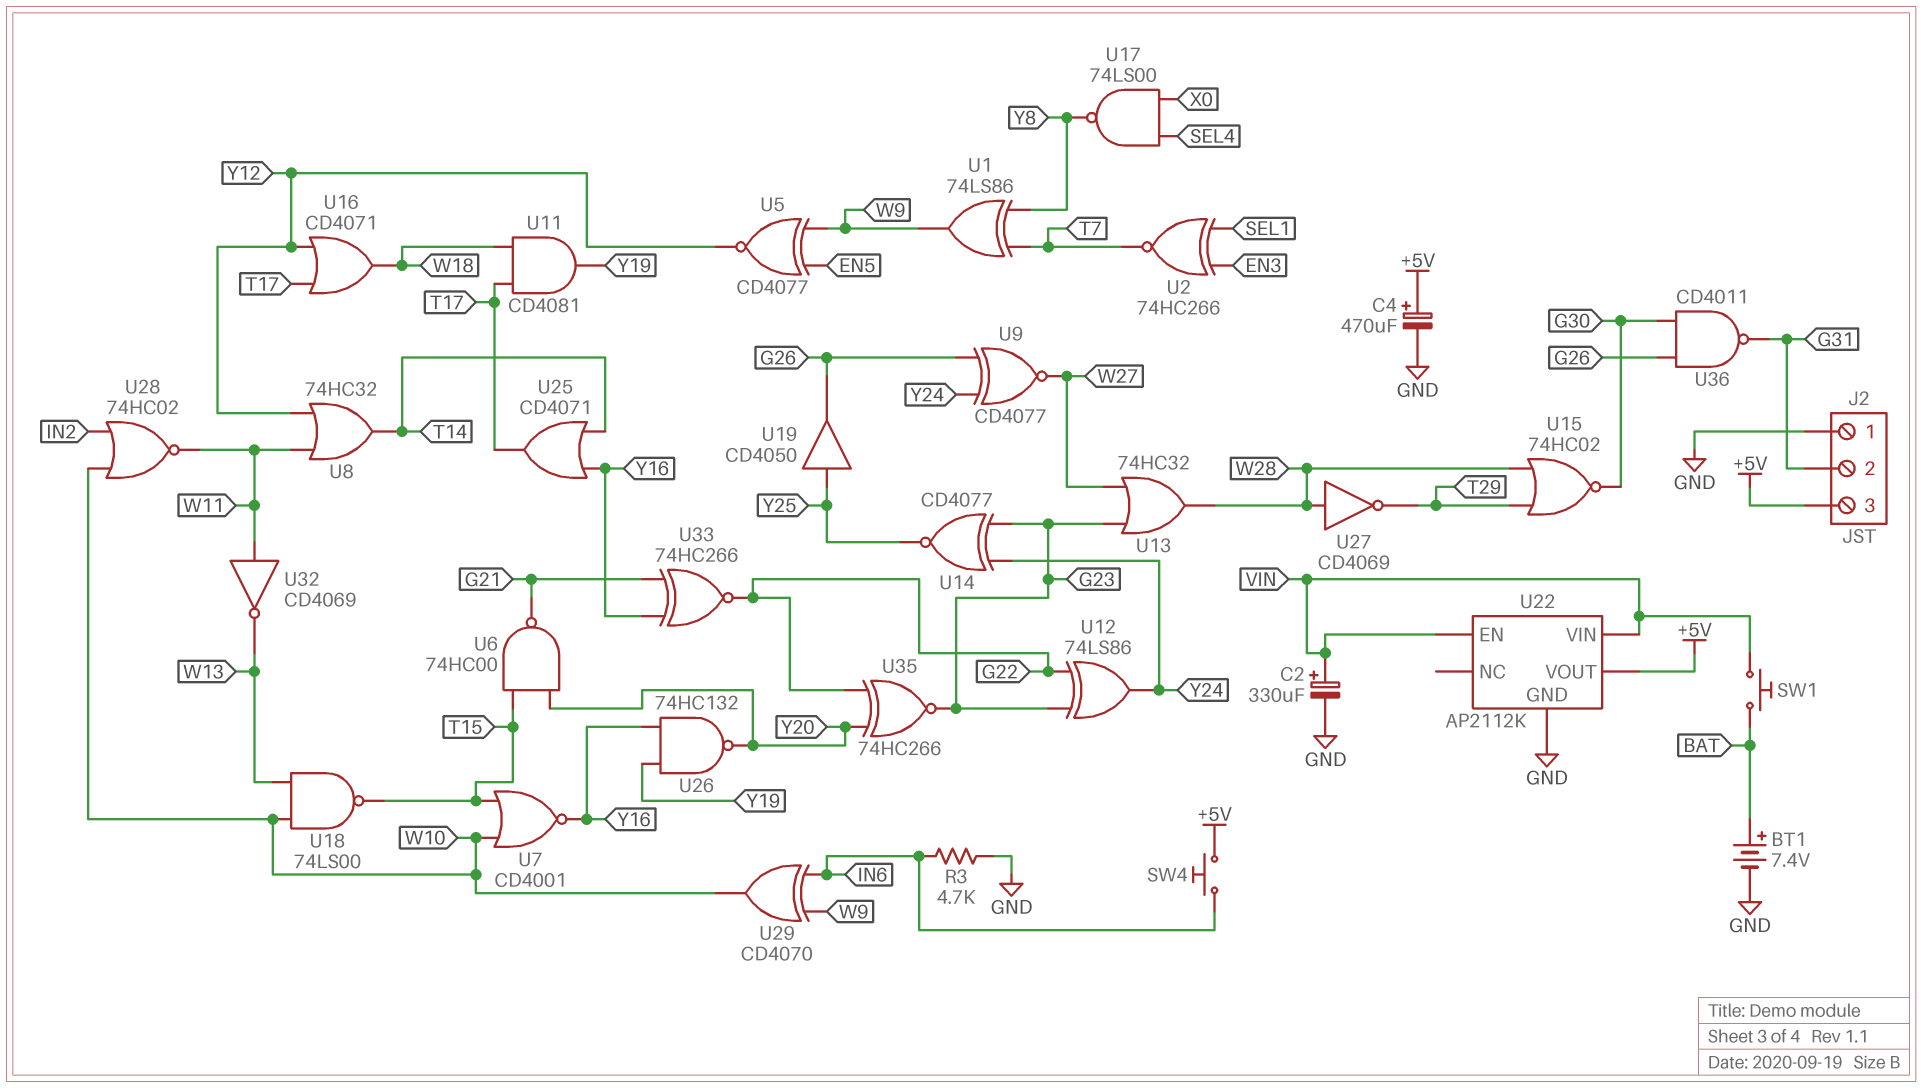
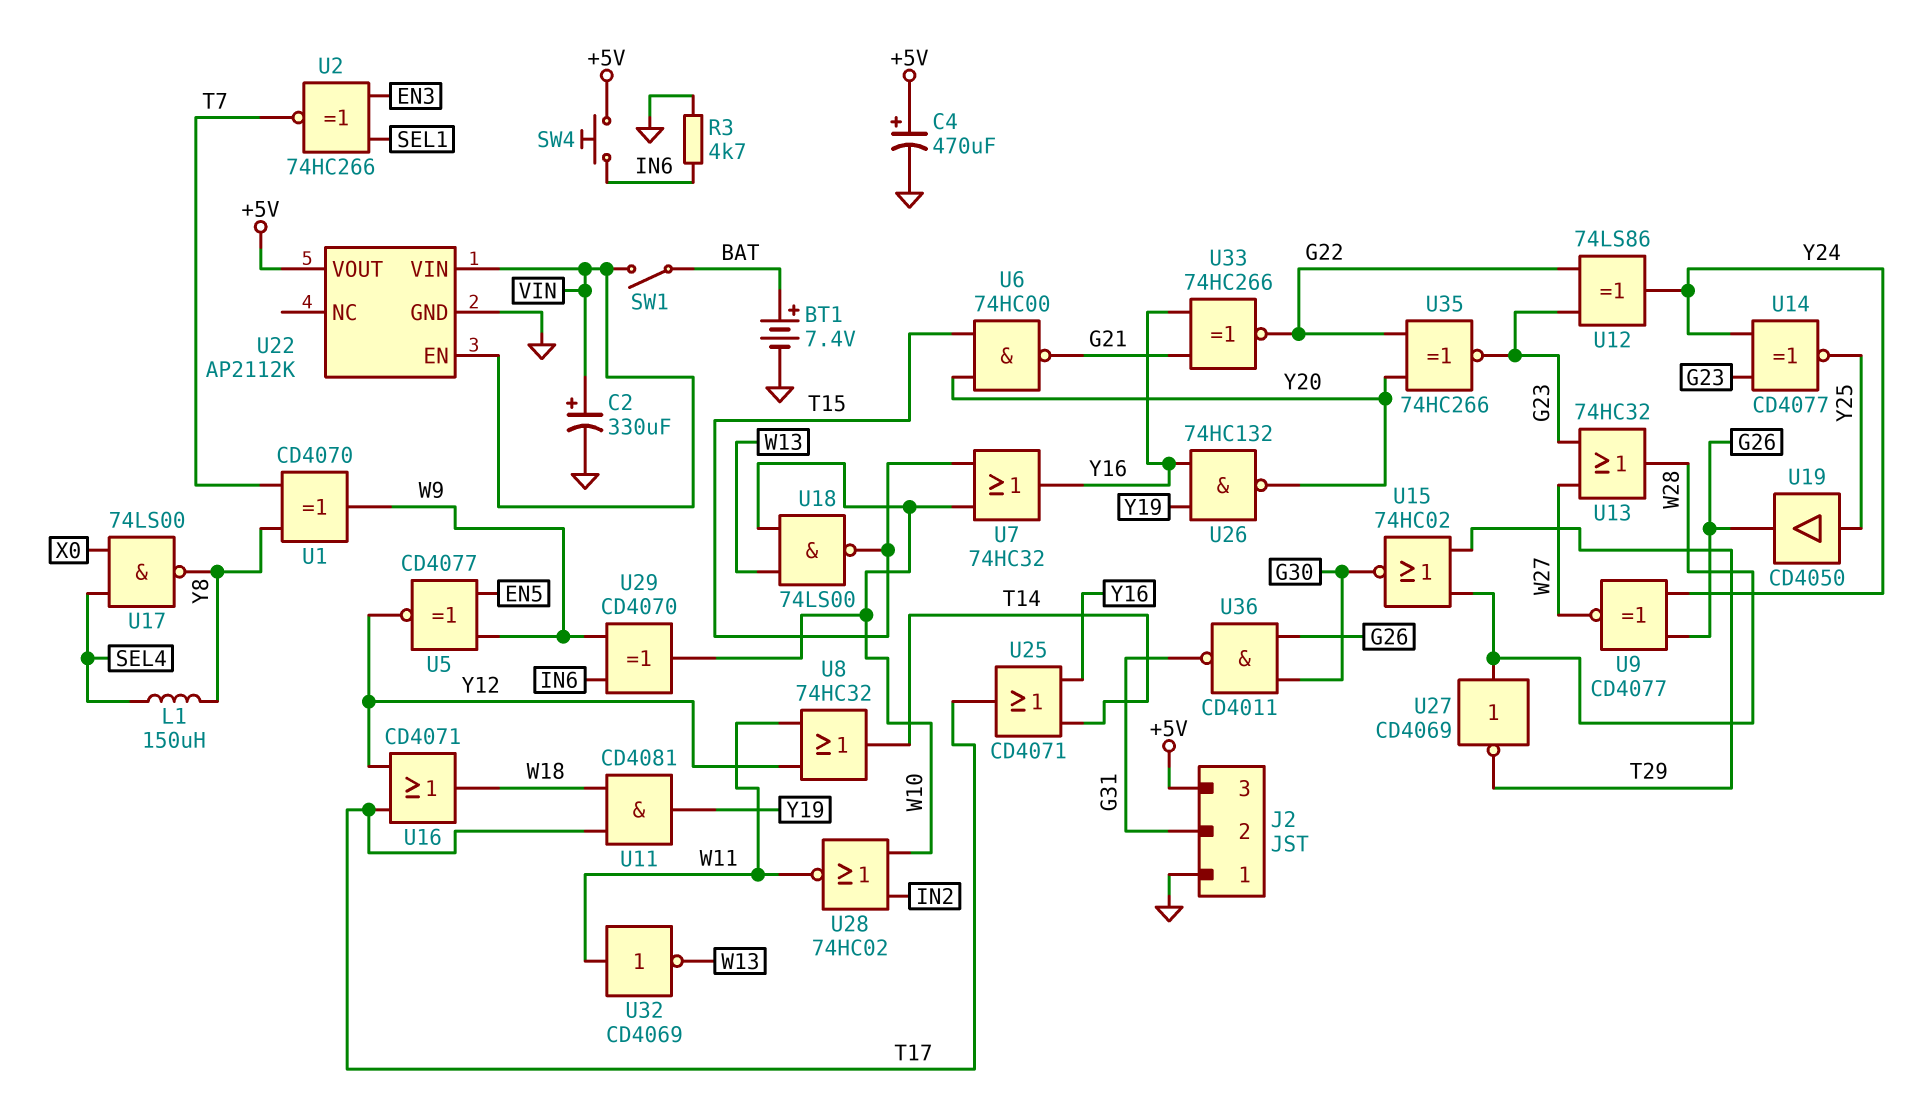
L1: none -> 150uH (SEL4, Y8)
SW1: button (BAT, VIN) -> switch (BAT, VIN)
U1: XOR 74LS86 (in T7, in Y8, out W9) -> XOR CD4070 (in T7, in Y8, out W9)
U7: NOR CD4001 (in T15, in W10, out Y16) -> OR 74HC32 (in T15, in W10, out Y16)

